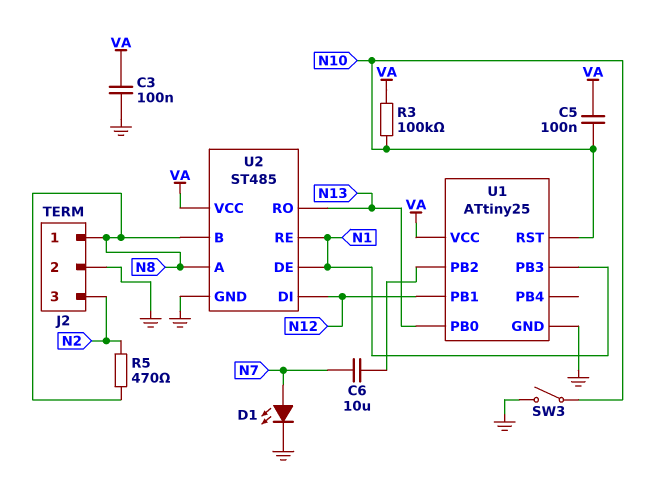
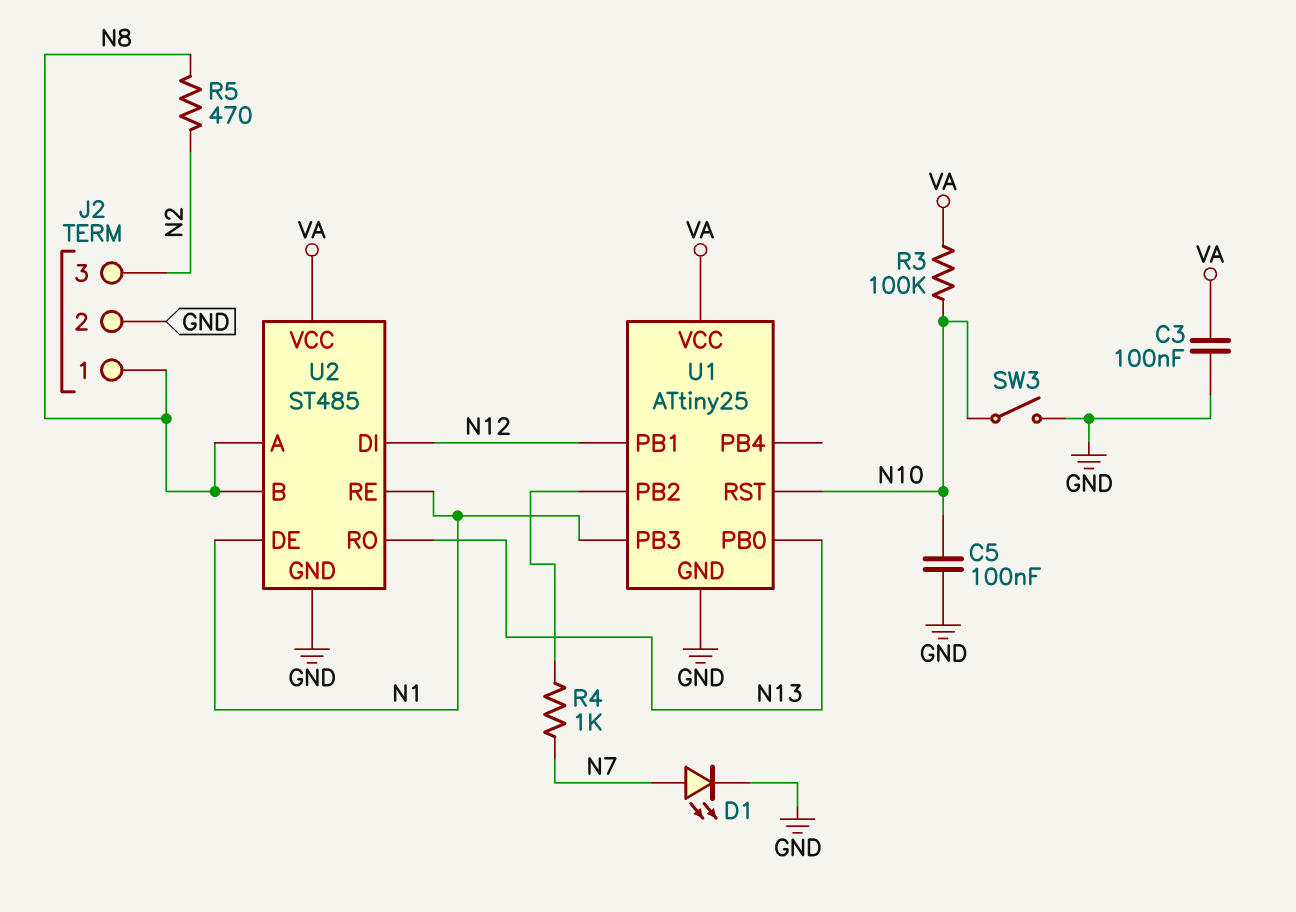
C5: 100nF (N10, VA) -> 100nF (GND, N10)
C6: 10uF (N7, U1/PB2) -> none
R4: none -> 1k (N7, U1/PB2)

